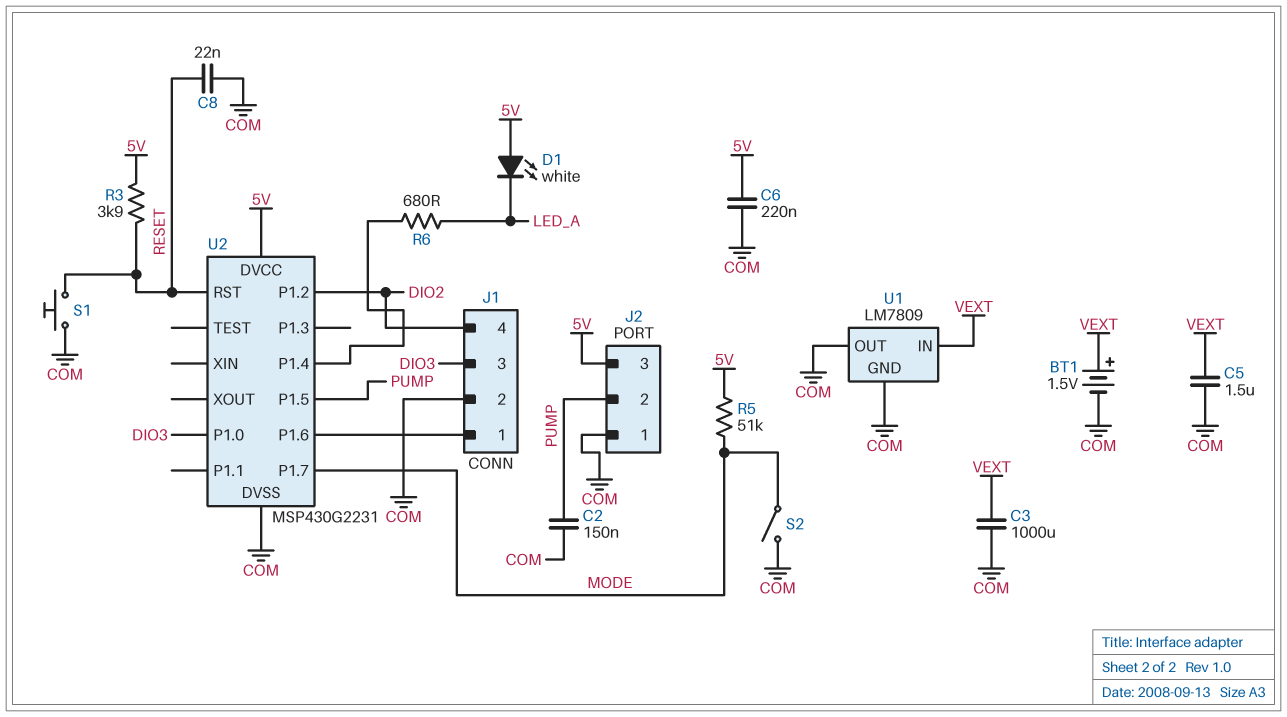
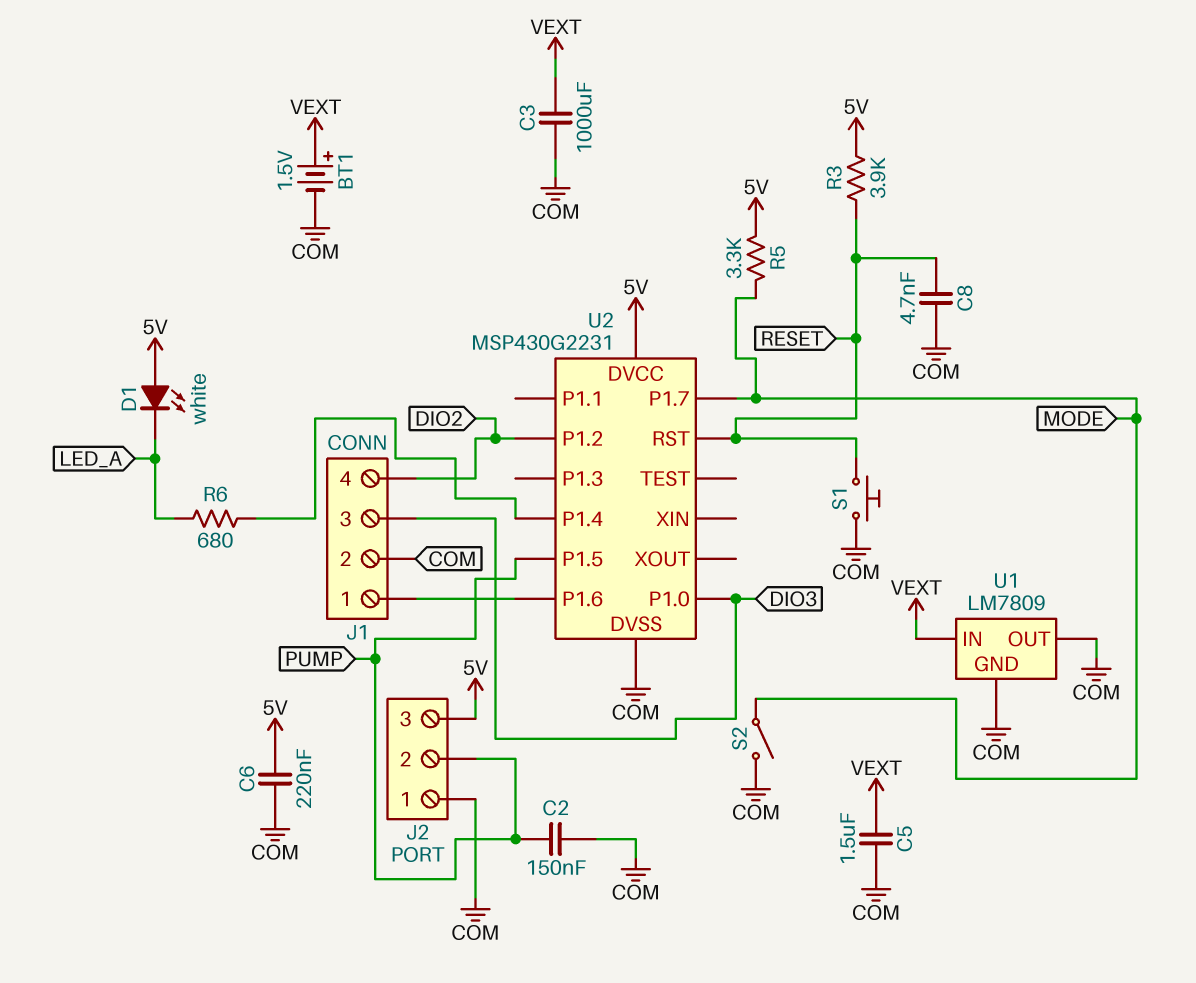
C8: 22nF (COM, RESET) -> 4.7nF (COM, RESET)
R5: 51k (5V, MODE) -> 3.3k (5V, MODE)

